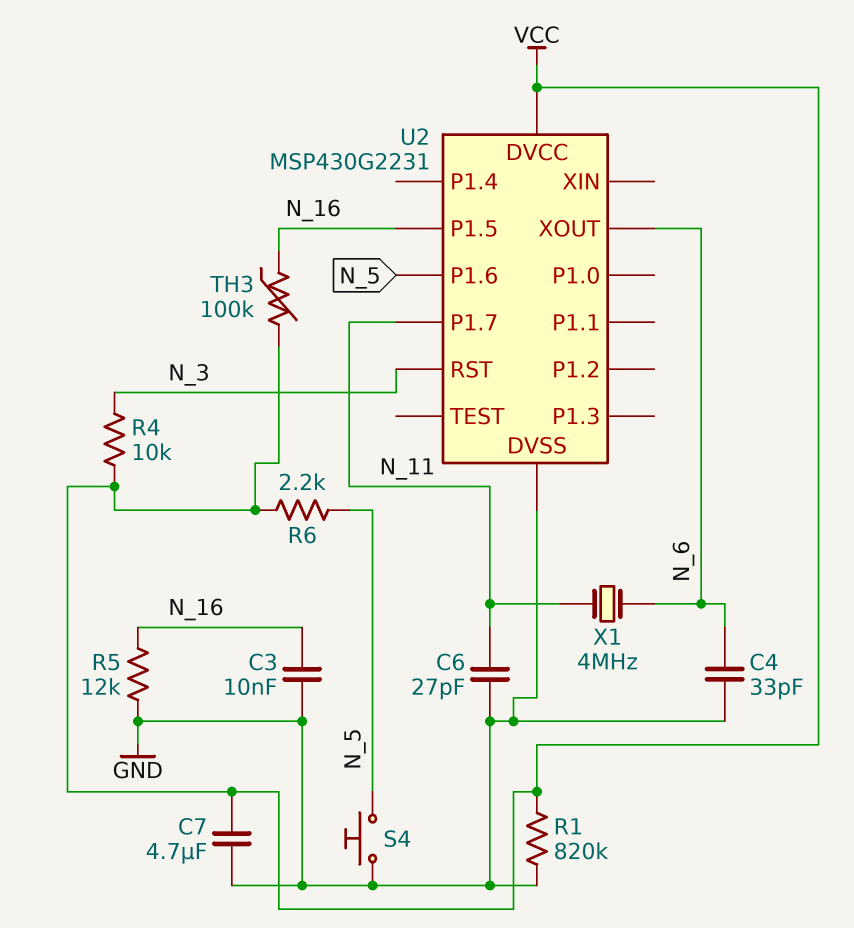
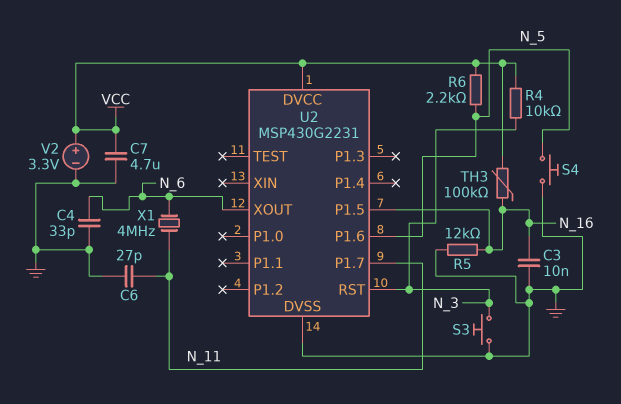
R1: 820k (GND, VCC) -> none
S3: none -> button (GND, N_3)
V2: none -> 3.3V (plus VCC, minus GND)

